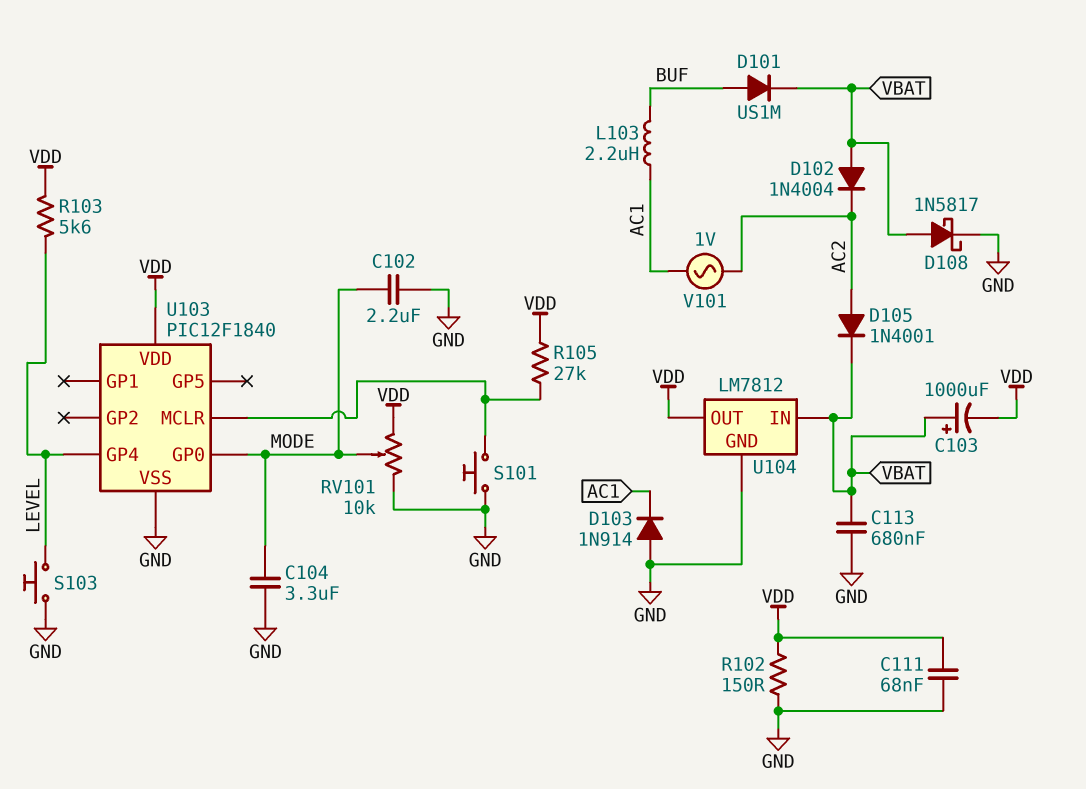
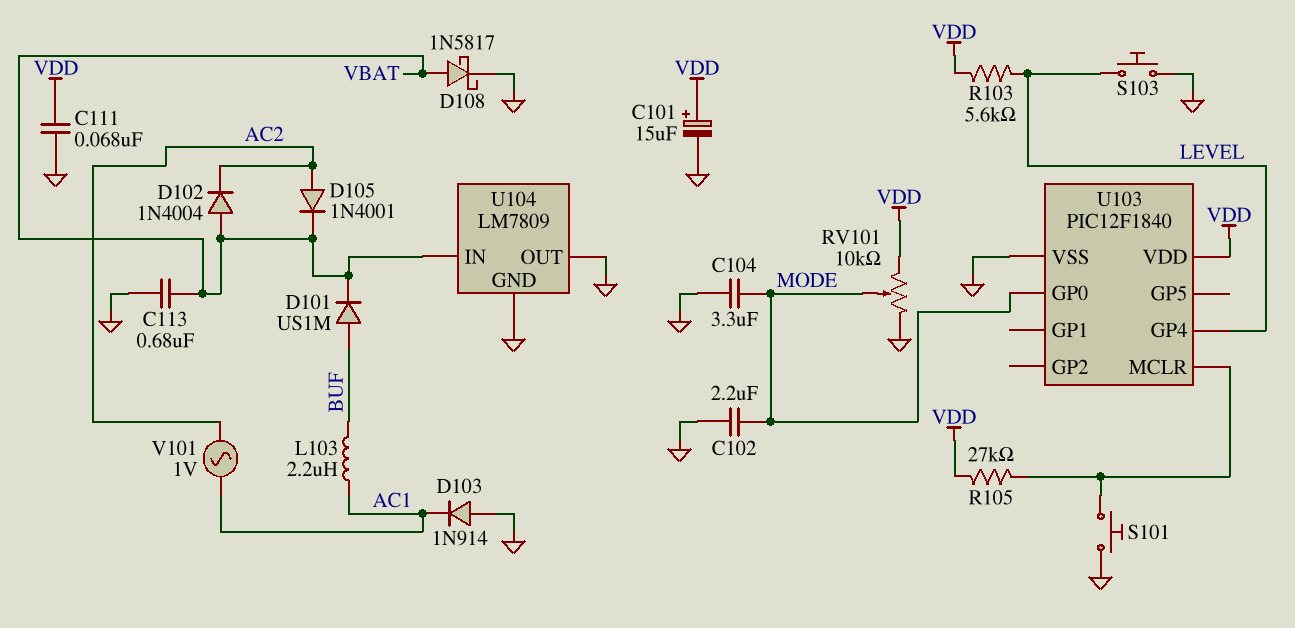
C101: none -> 15uF (plus VDD, minus GND)
C103: 1000uF (plus VBAT, minus VDD) -> none
R102: 150 (GND, VDD) -> none
U104: LM7812 -> LM7809
U104 pin OUT: VDD -> GND

